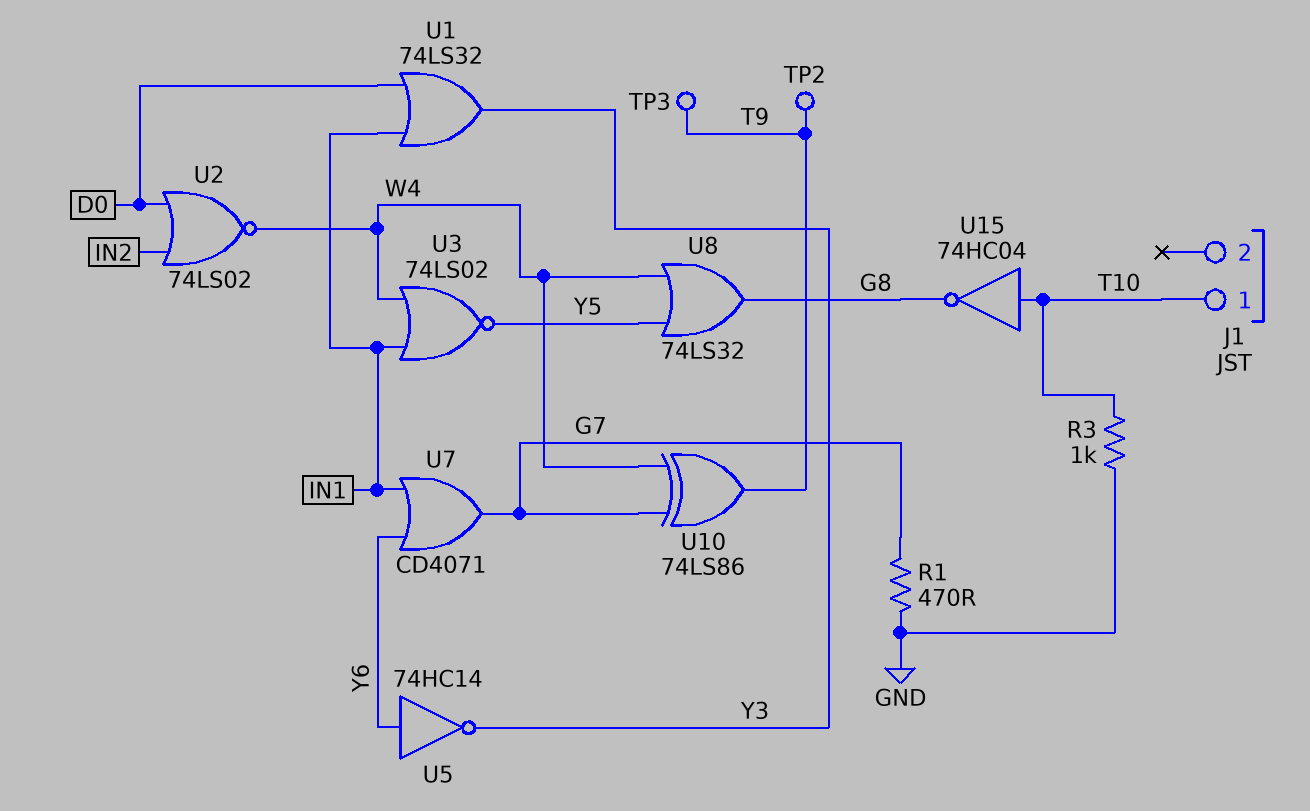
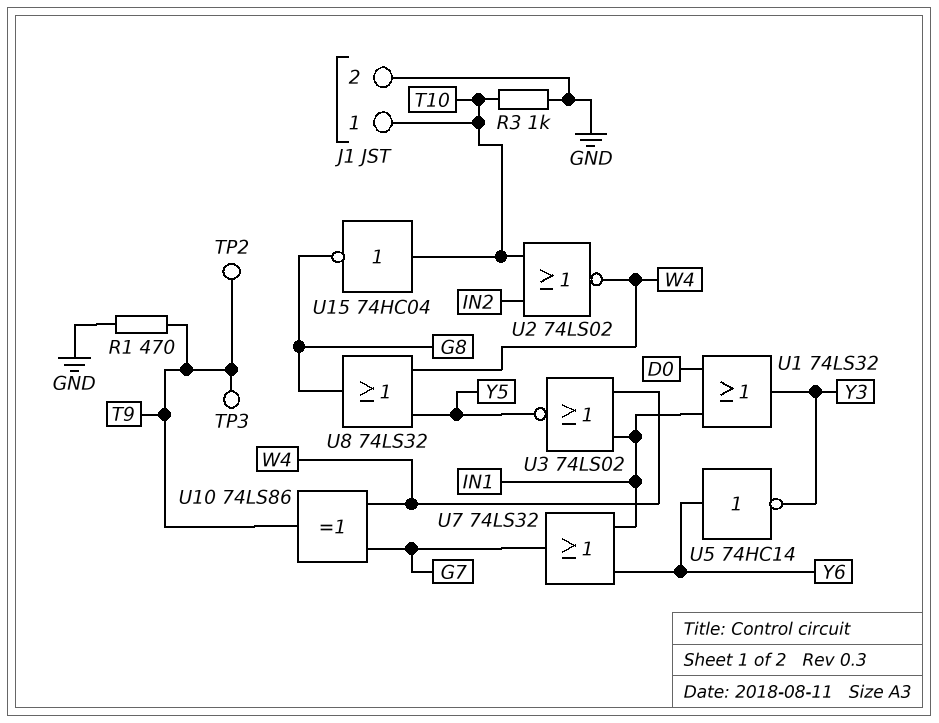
J1 pin 2: none -> GND
R1: 470 (G7, GND) -> 470 (GND, T9)
U2: NOR 74LS02 (in D0, in IN2, out W4) -> NOR 74LS02 (in IN2, in T10, out W4)
U7: OR CD4071 (in IN1, in Y6, out G7) -> OR 74LS32 (in IN1, in Y6, out G7)

